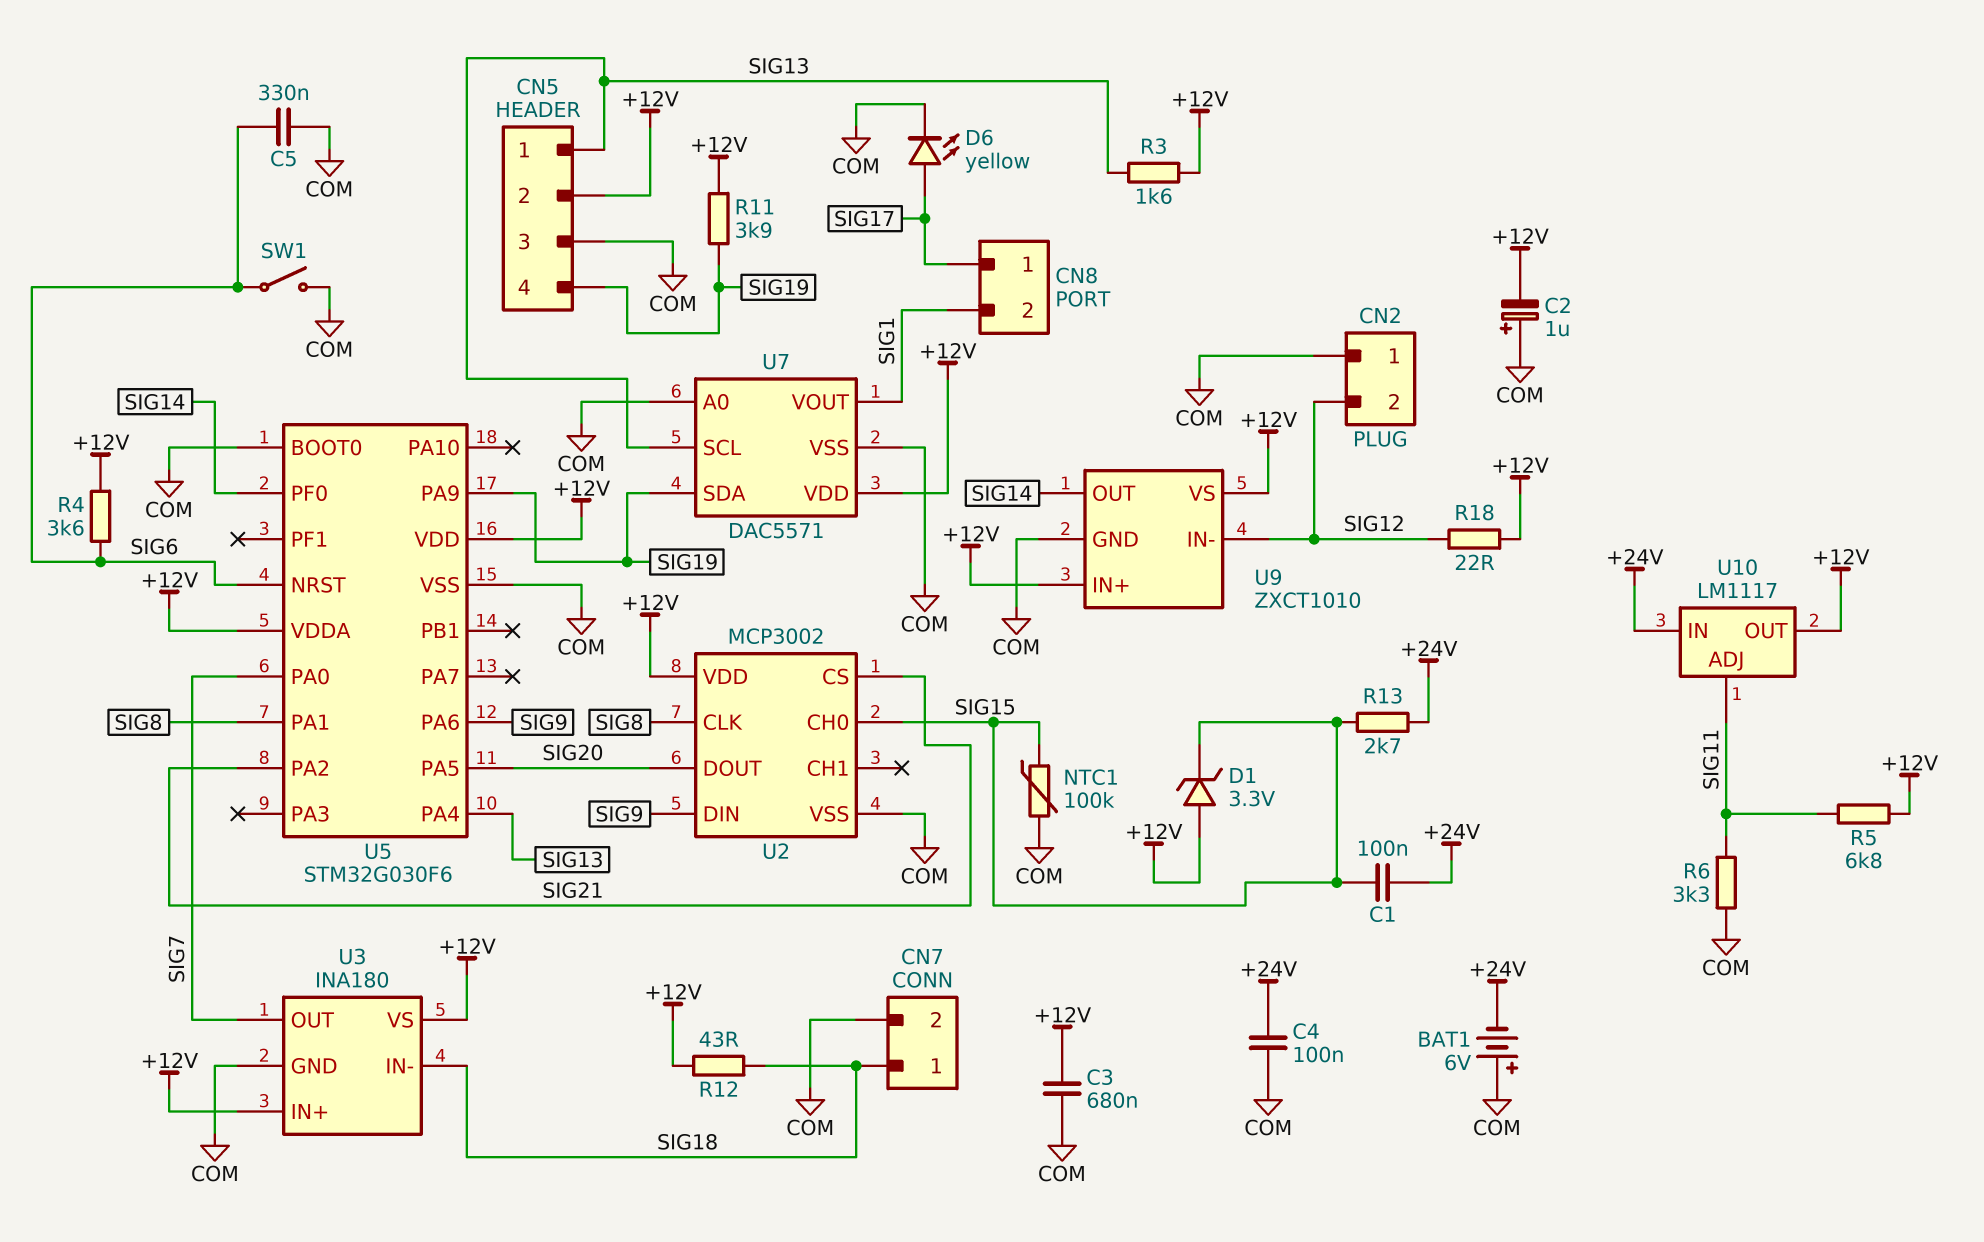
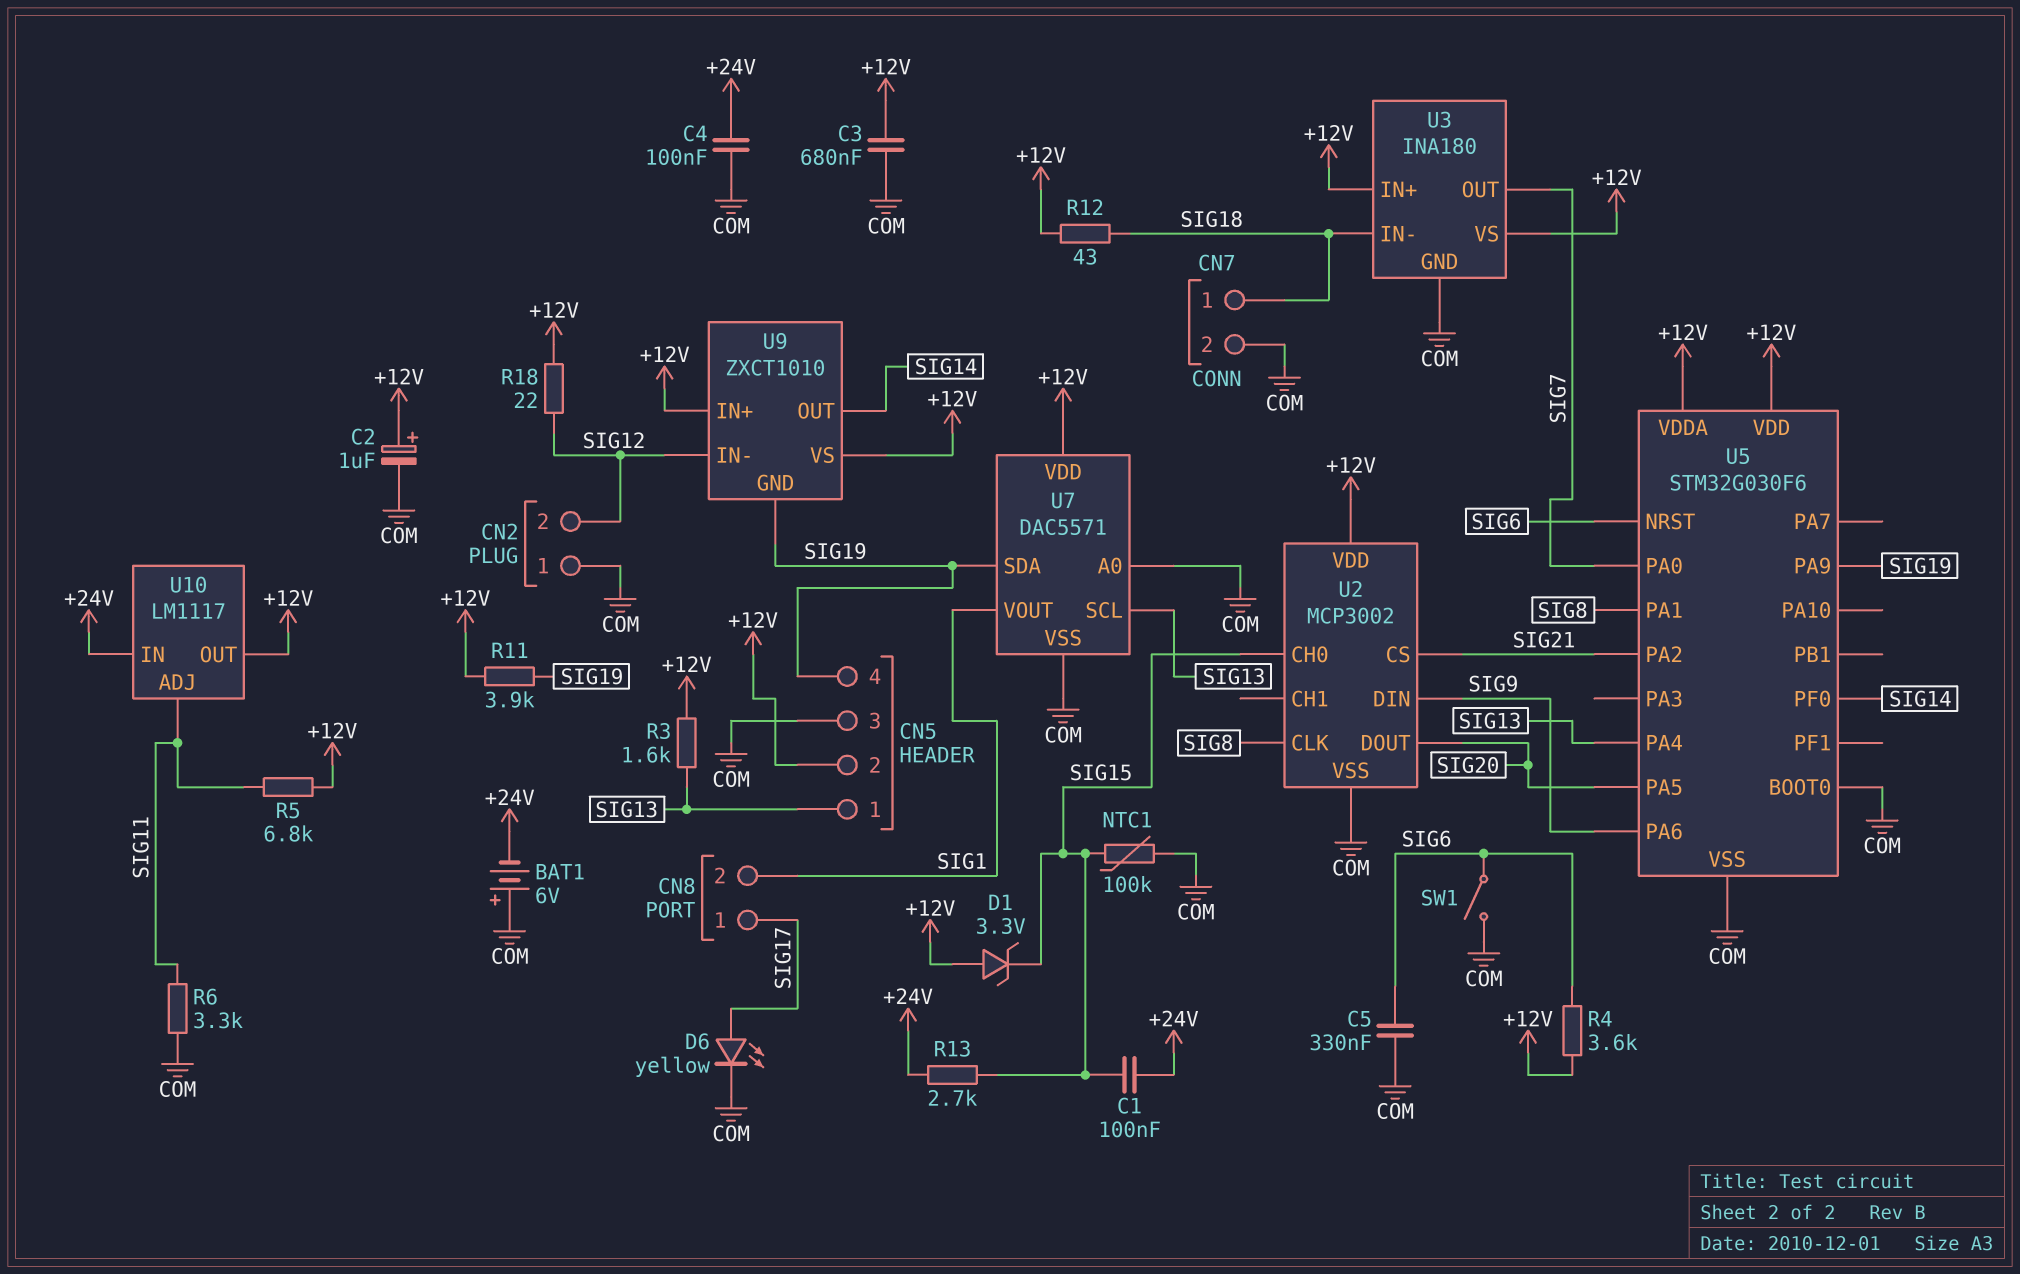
C2: 1uF (plus COM, minus +12V) -> 1uF (plus +12V, minus COM)
U9 pin GND: COM -> SIG19

